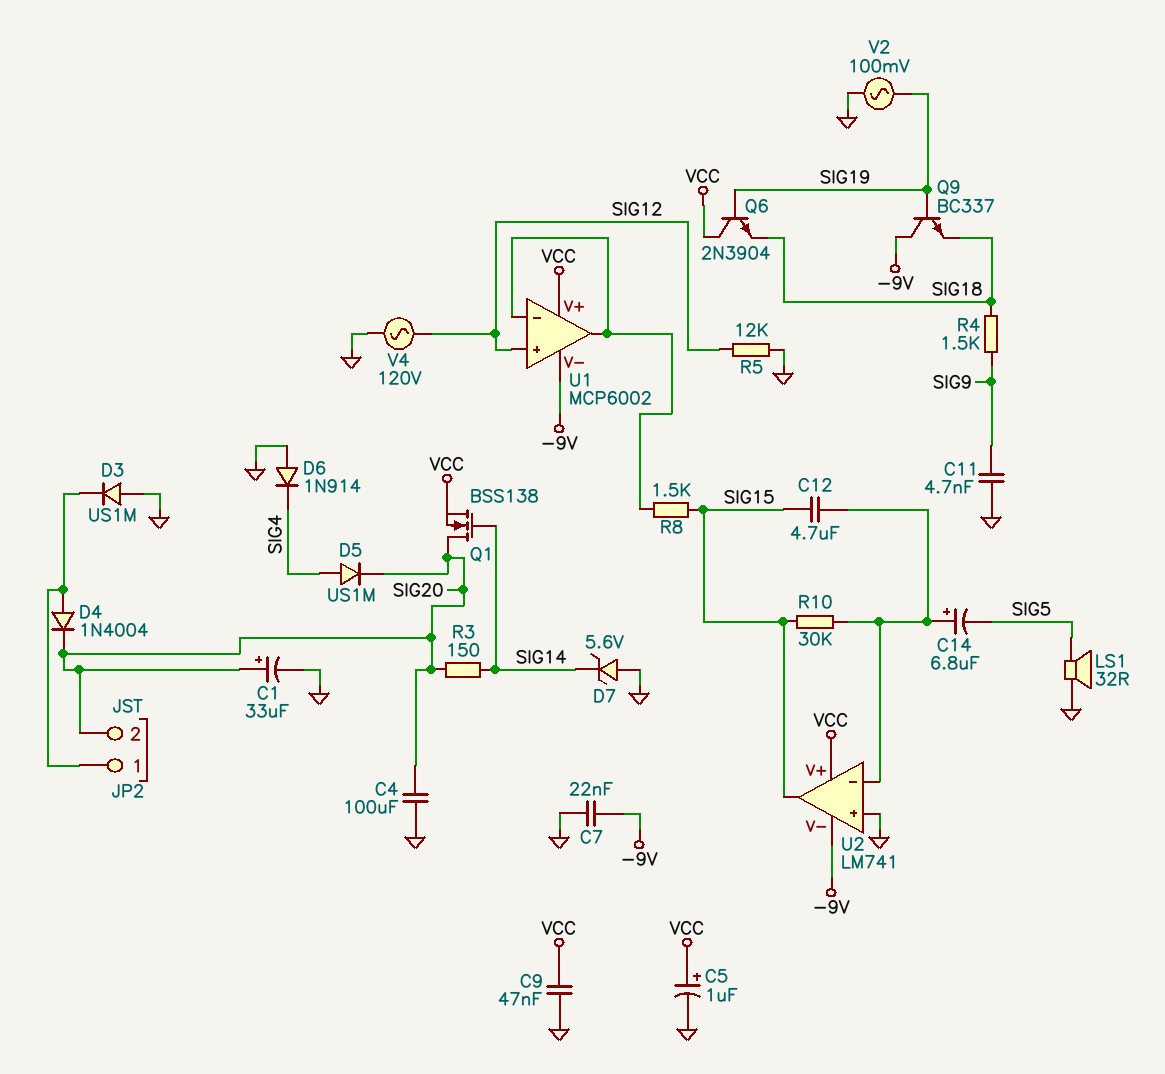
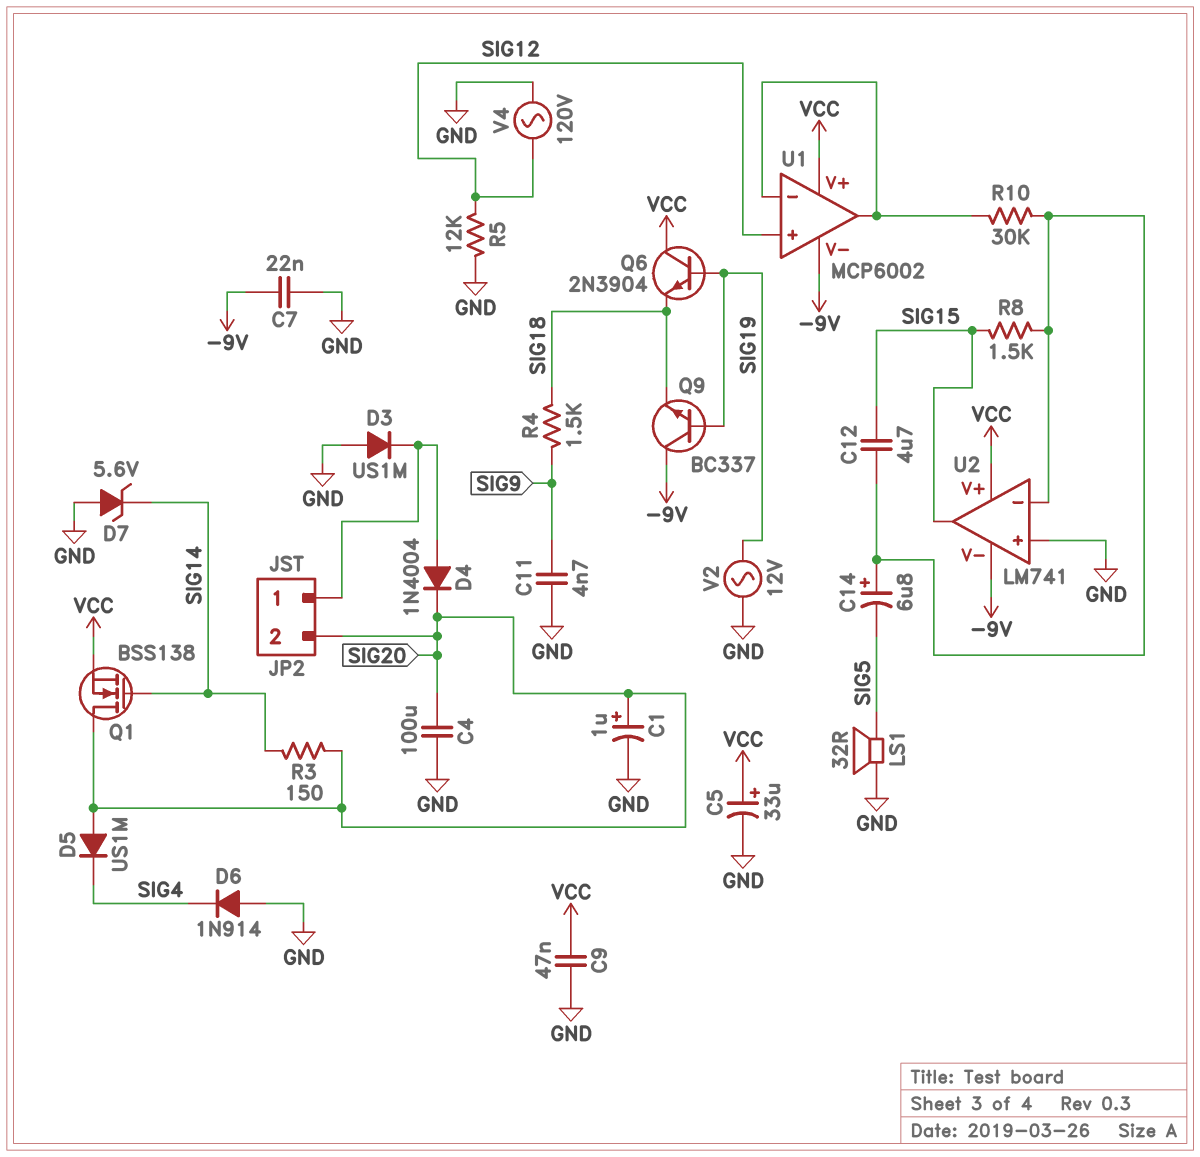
C1: 33uF (plus SIG20, minus GND) -> 1uF (plus SIG20, minus GND)
C5: 1uF (plus VCC, minus GND) -> 33uF (plus VCC, minus GND)
D5: diode US1M (A SIG4, K SIG20) -> diode US1M (A SIG20, K SIG4)
R8: 1.5k (SIG15, U1/in-) -> 1.5k (SIG15, U2/in-)
R10: 30k (SIG15, U2/in-) -> 30k (U1/in-, U2/in-)
V2: AC 100mV (GND, SIG19) -> AC 12V (GND, SIG19)

